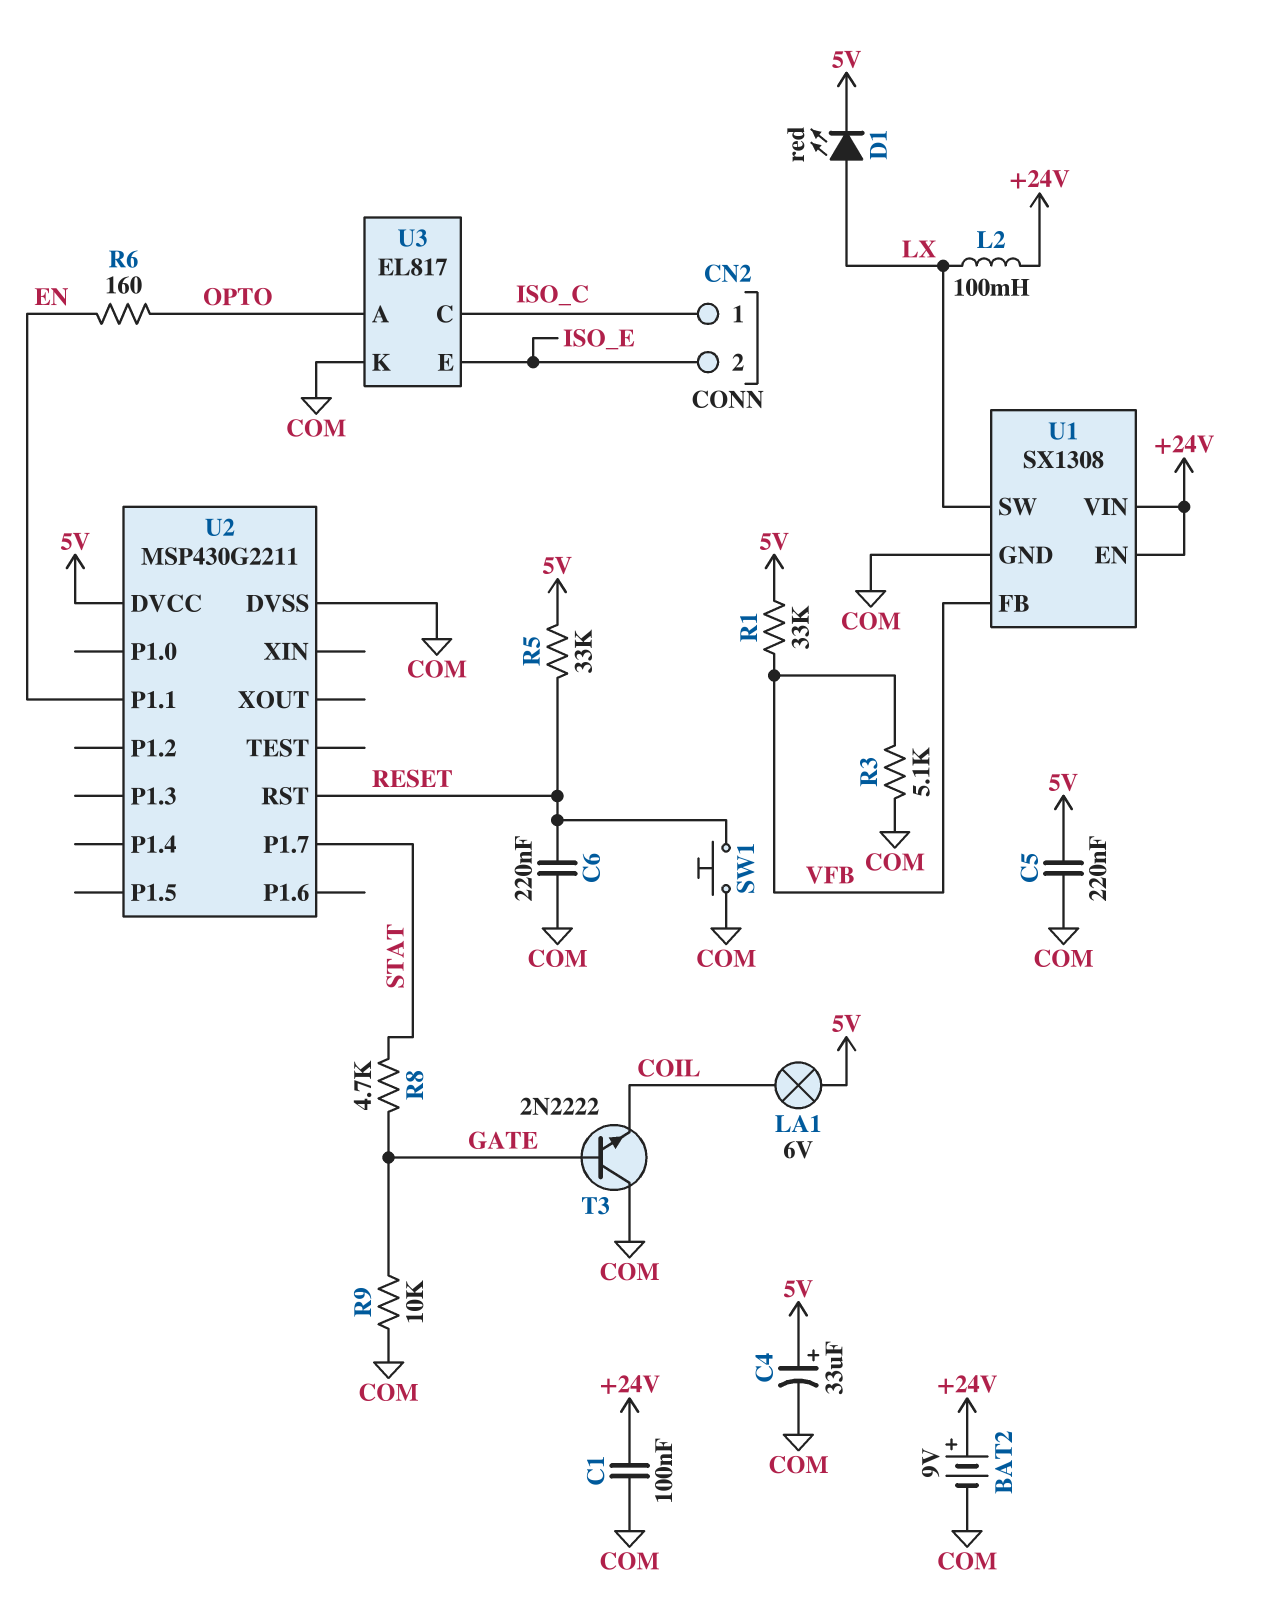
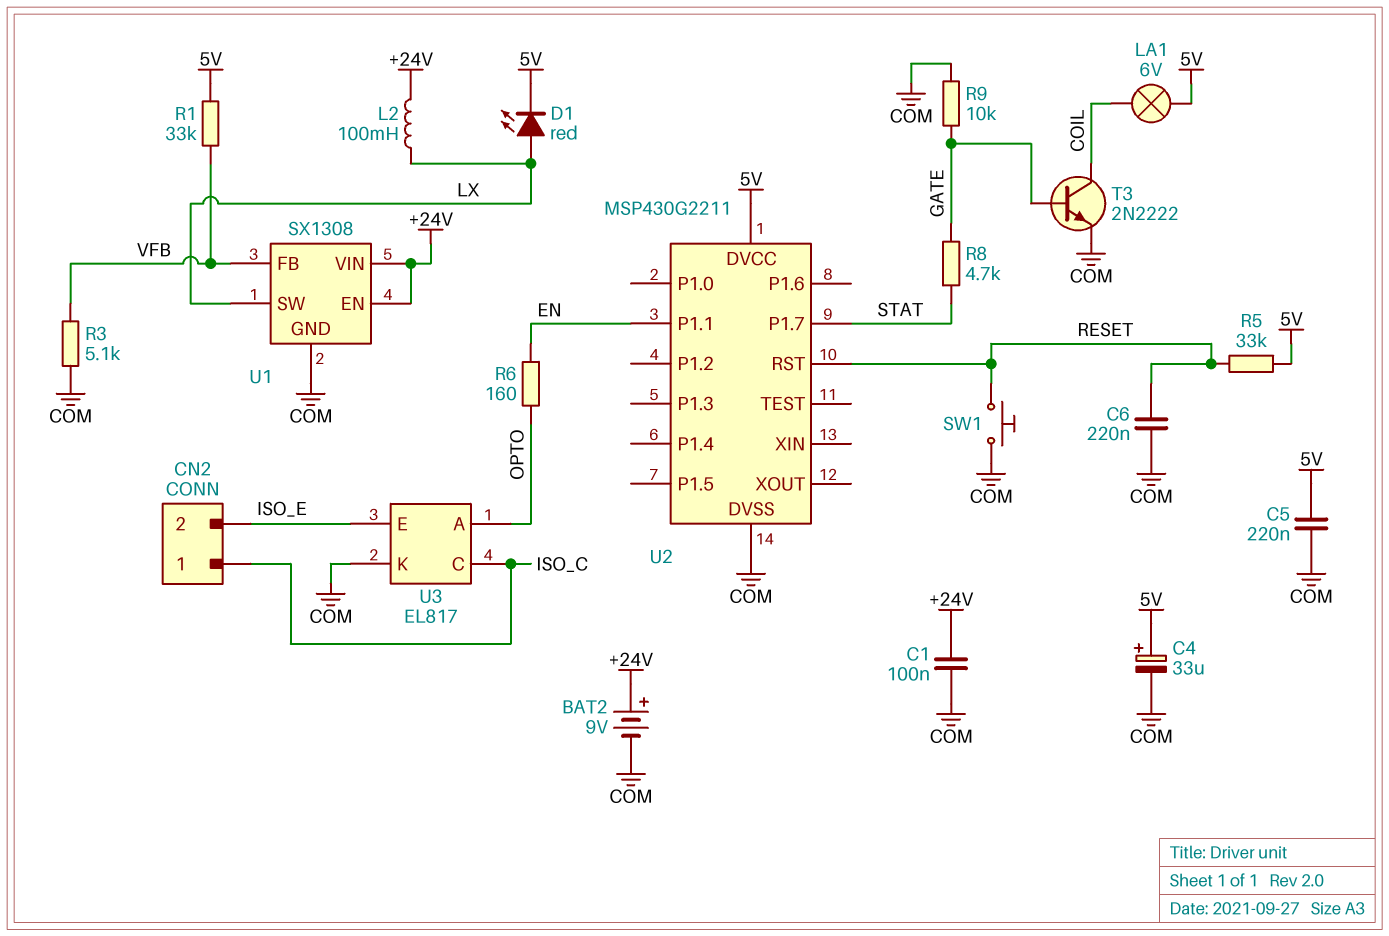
T3: NPN 2N2222 (B GATE, C COM, E COIL) -> NPN 2N2222 (B GATE, C COIL, E COM)

